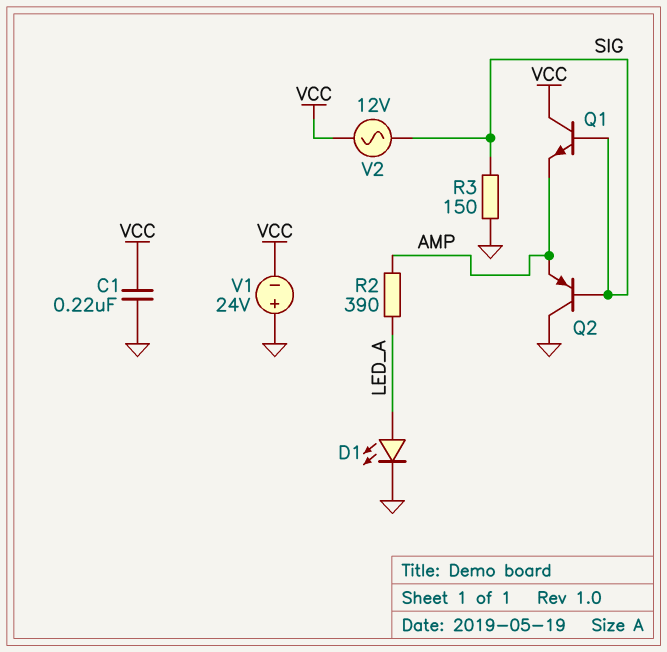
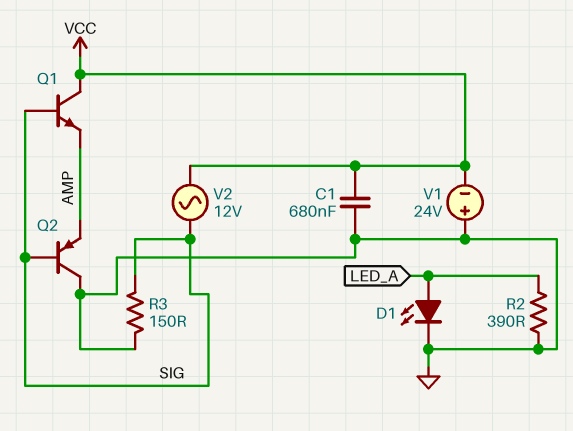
C1: 220nF (GND, VCC) -> 680nF (GND, VCC)
R2: 390 (AMP, LED_A) -> 390 (GND, LED_A)

